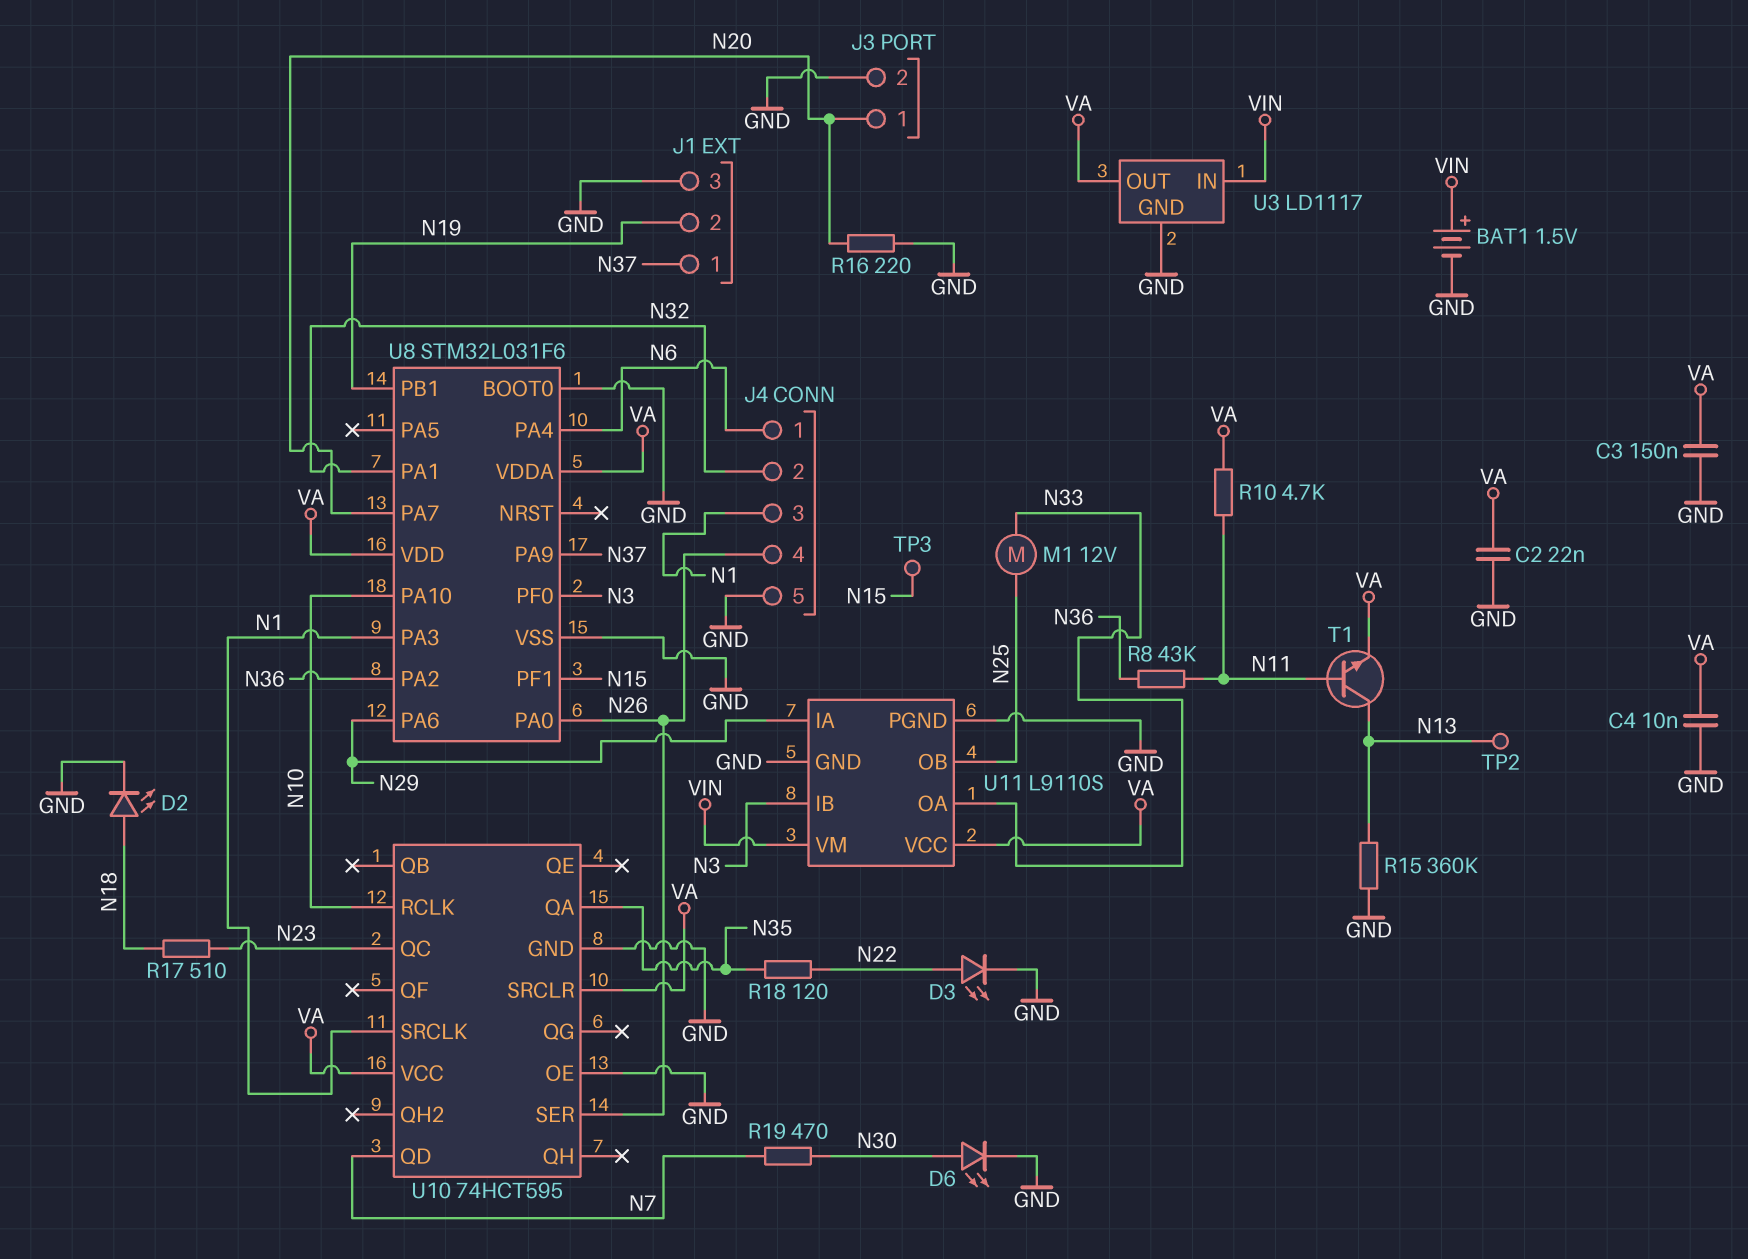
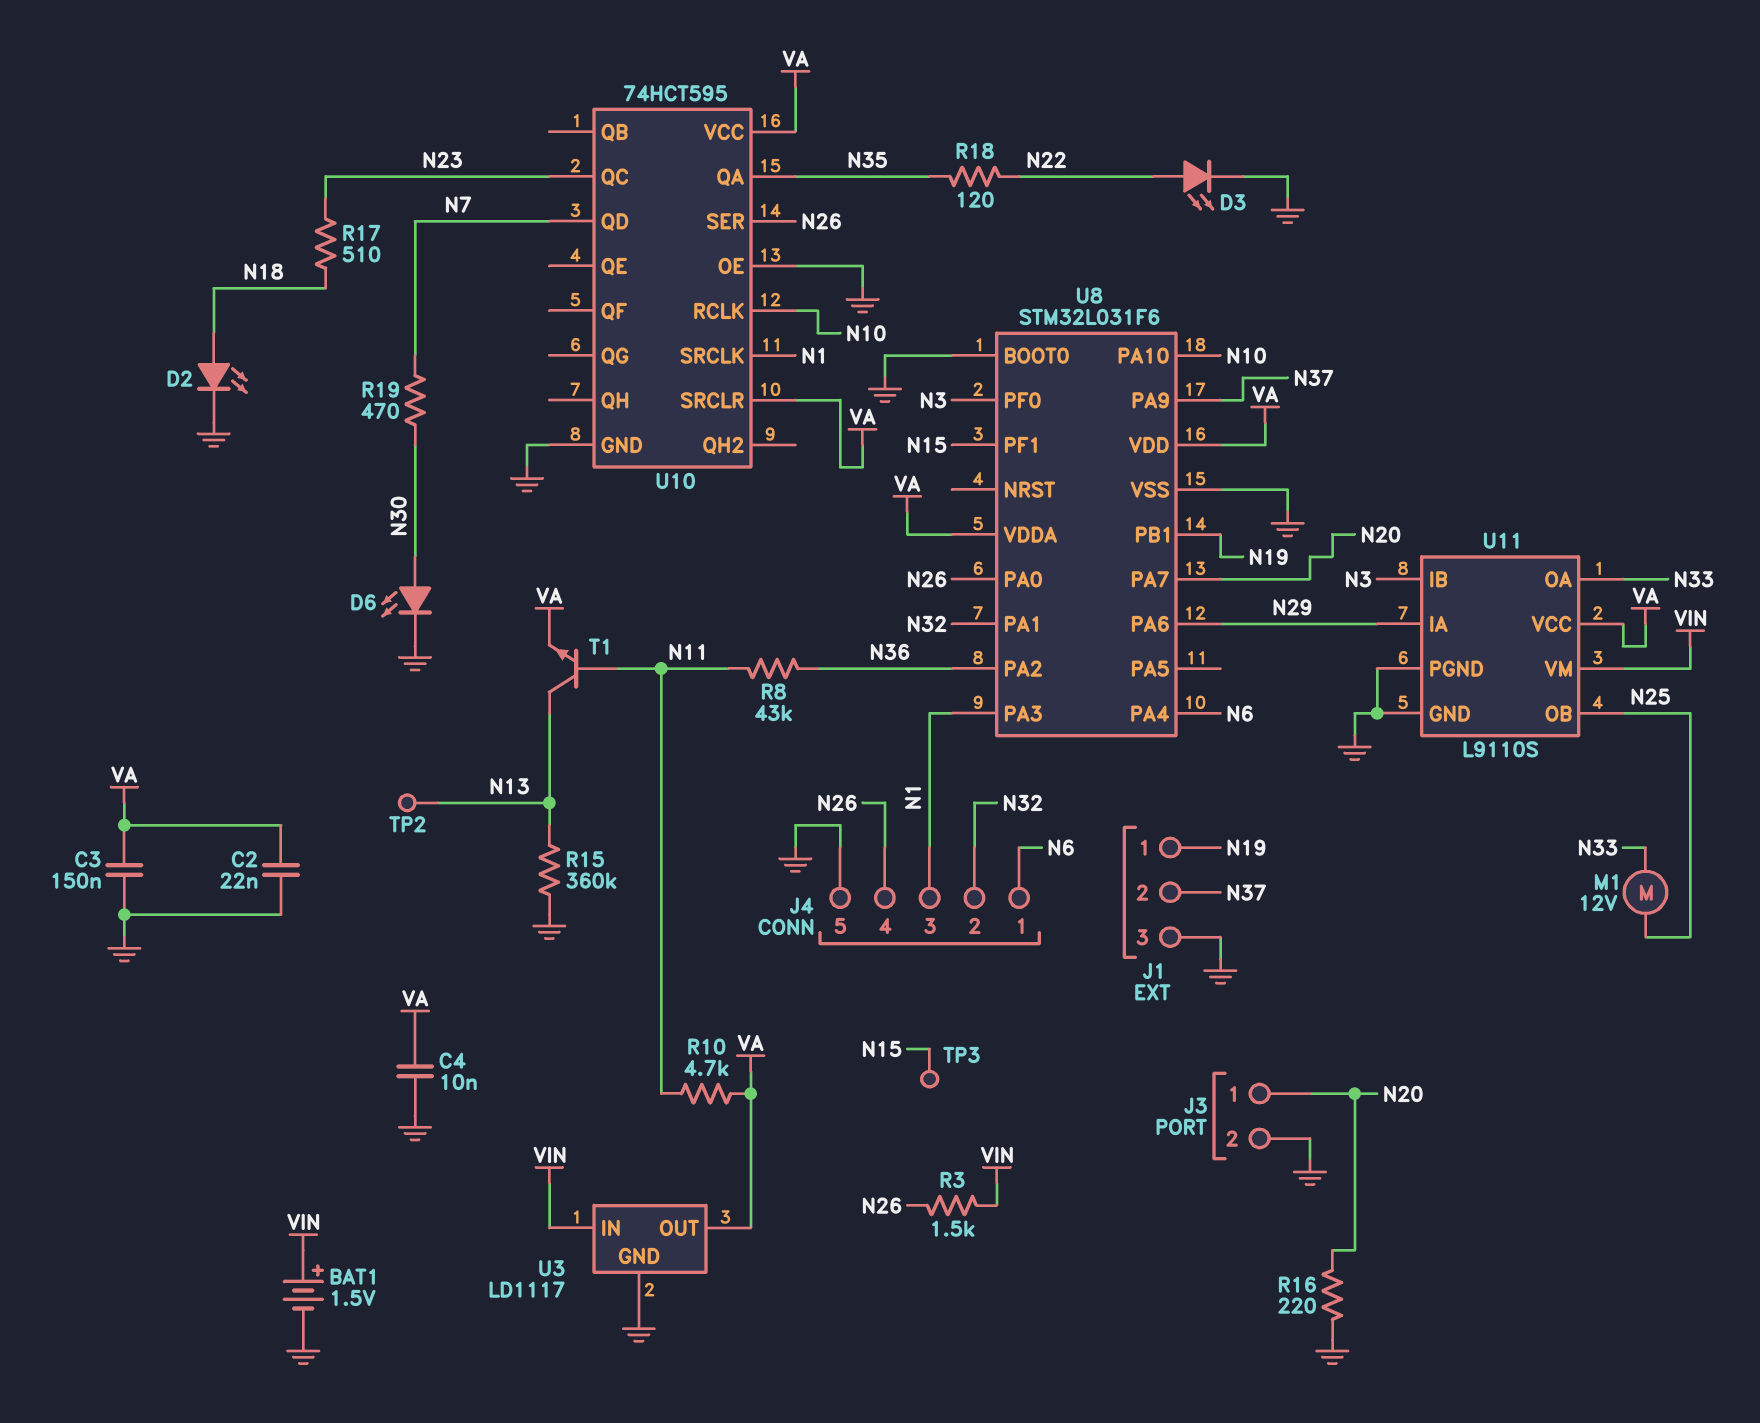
J1 pin 1: N37 -> N19
J1 pin 2: N19 -> N37
R3: none -> 1.5k (N26, VIN)

